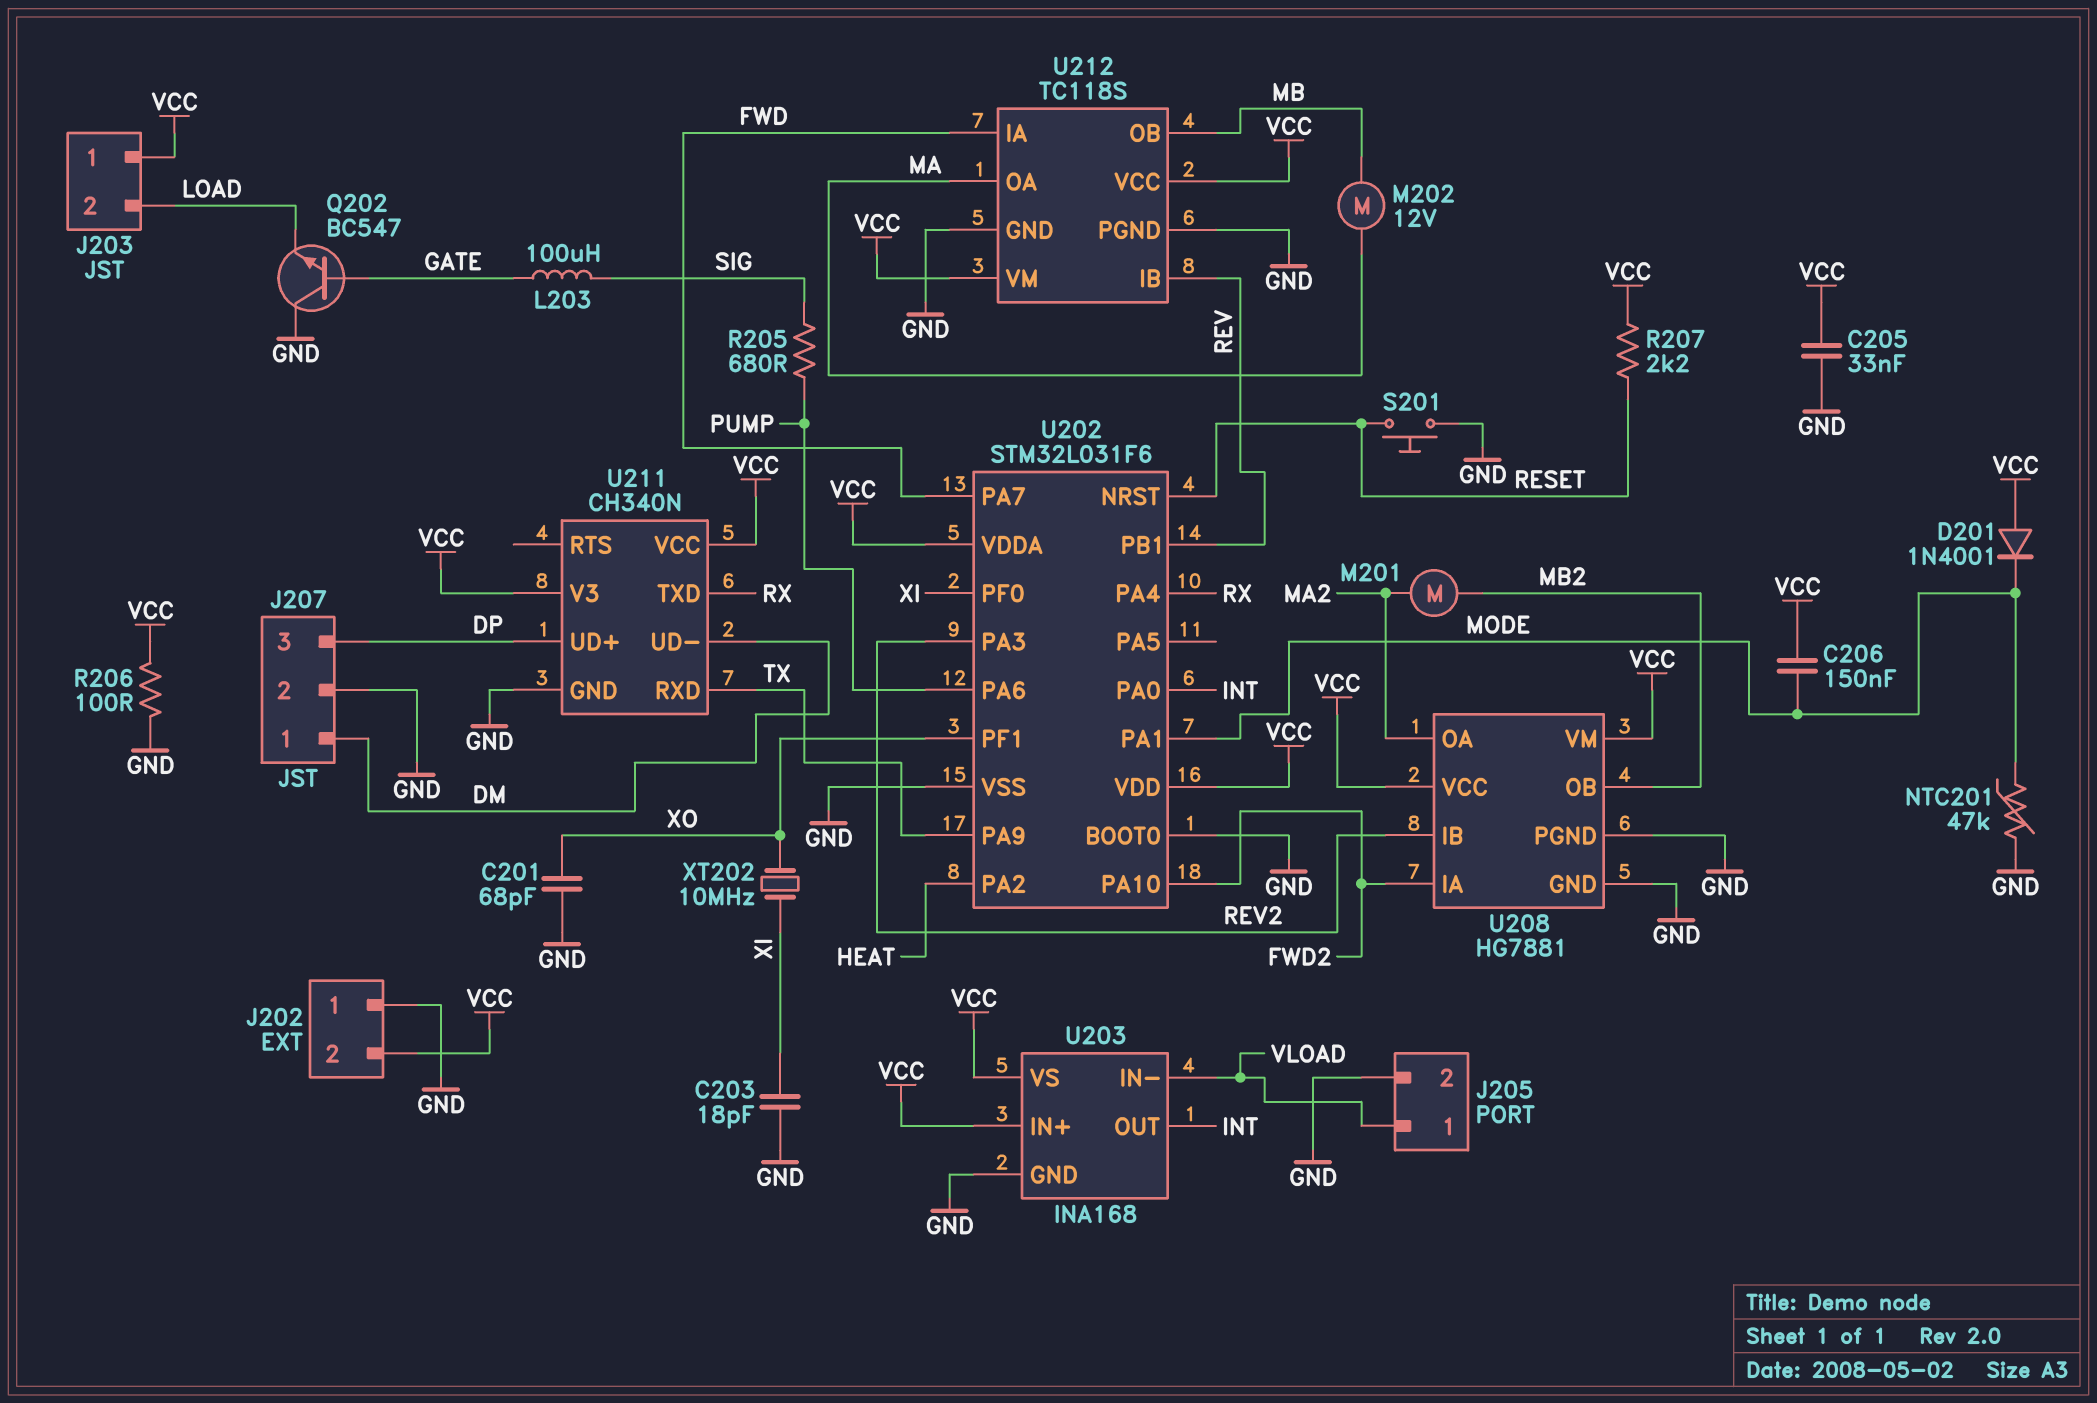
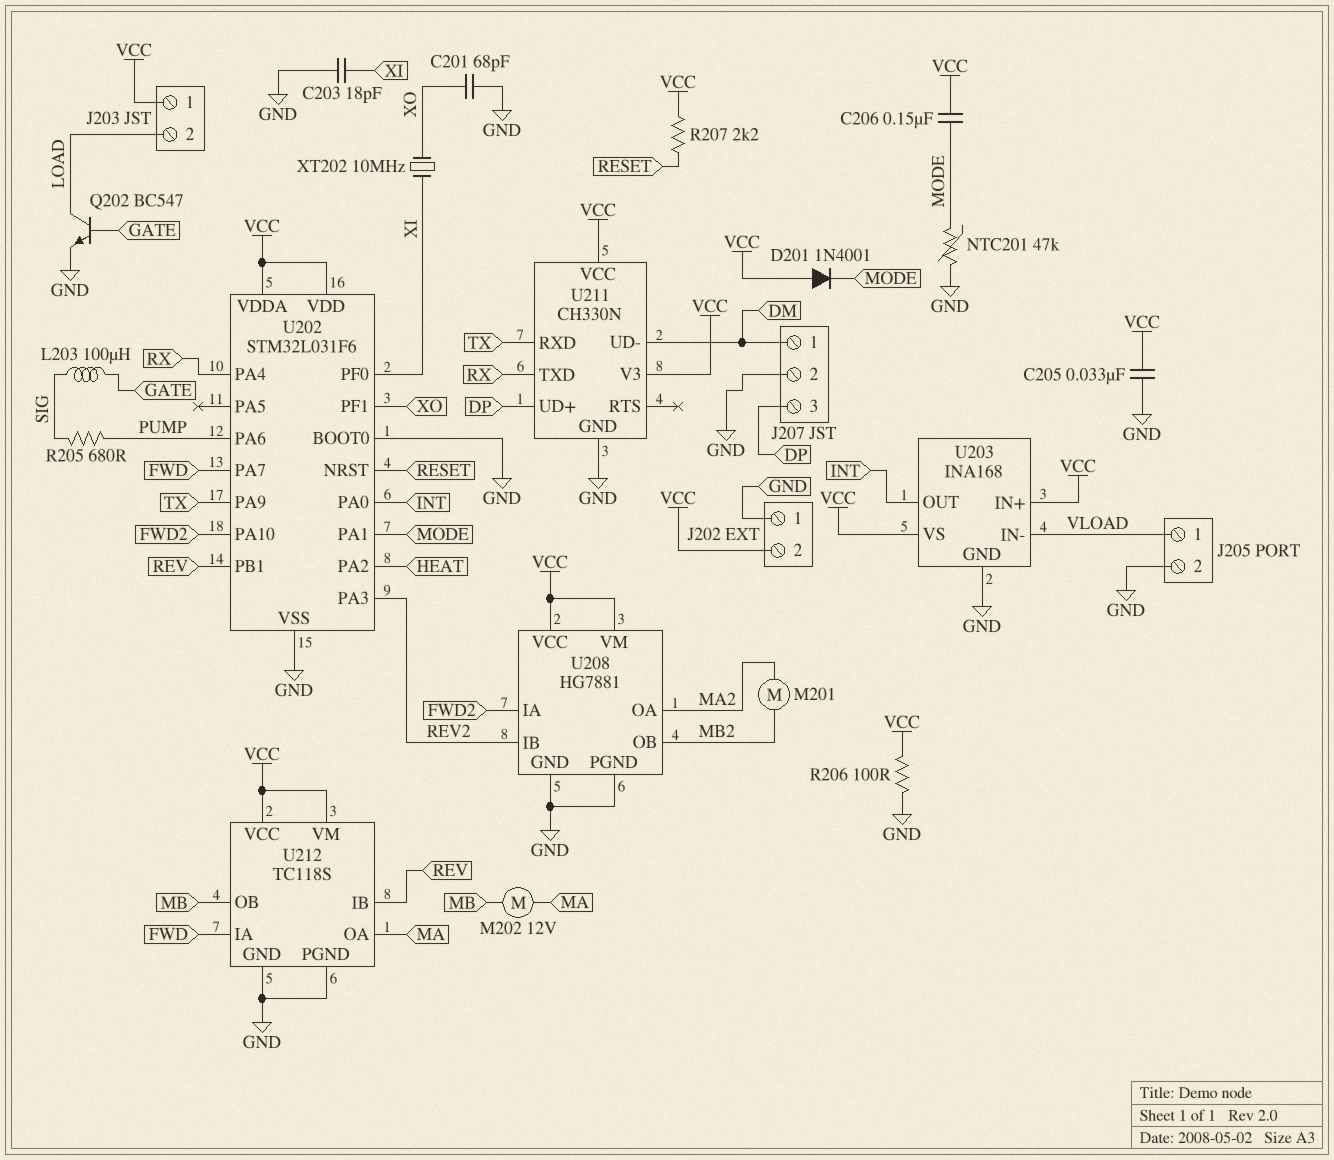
Q202: NPN BC547 (B GATE, C GND, E LOAD) -> NPN BC547 (B GATE, C LOAD, E GND)
S201: button (GND, RESET) -> none
U211: CH340N -> CH330N

